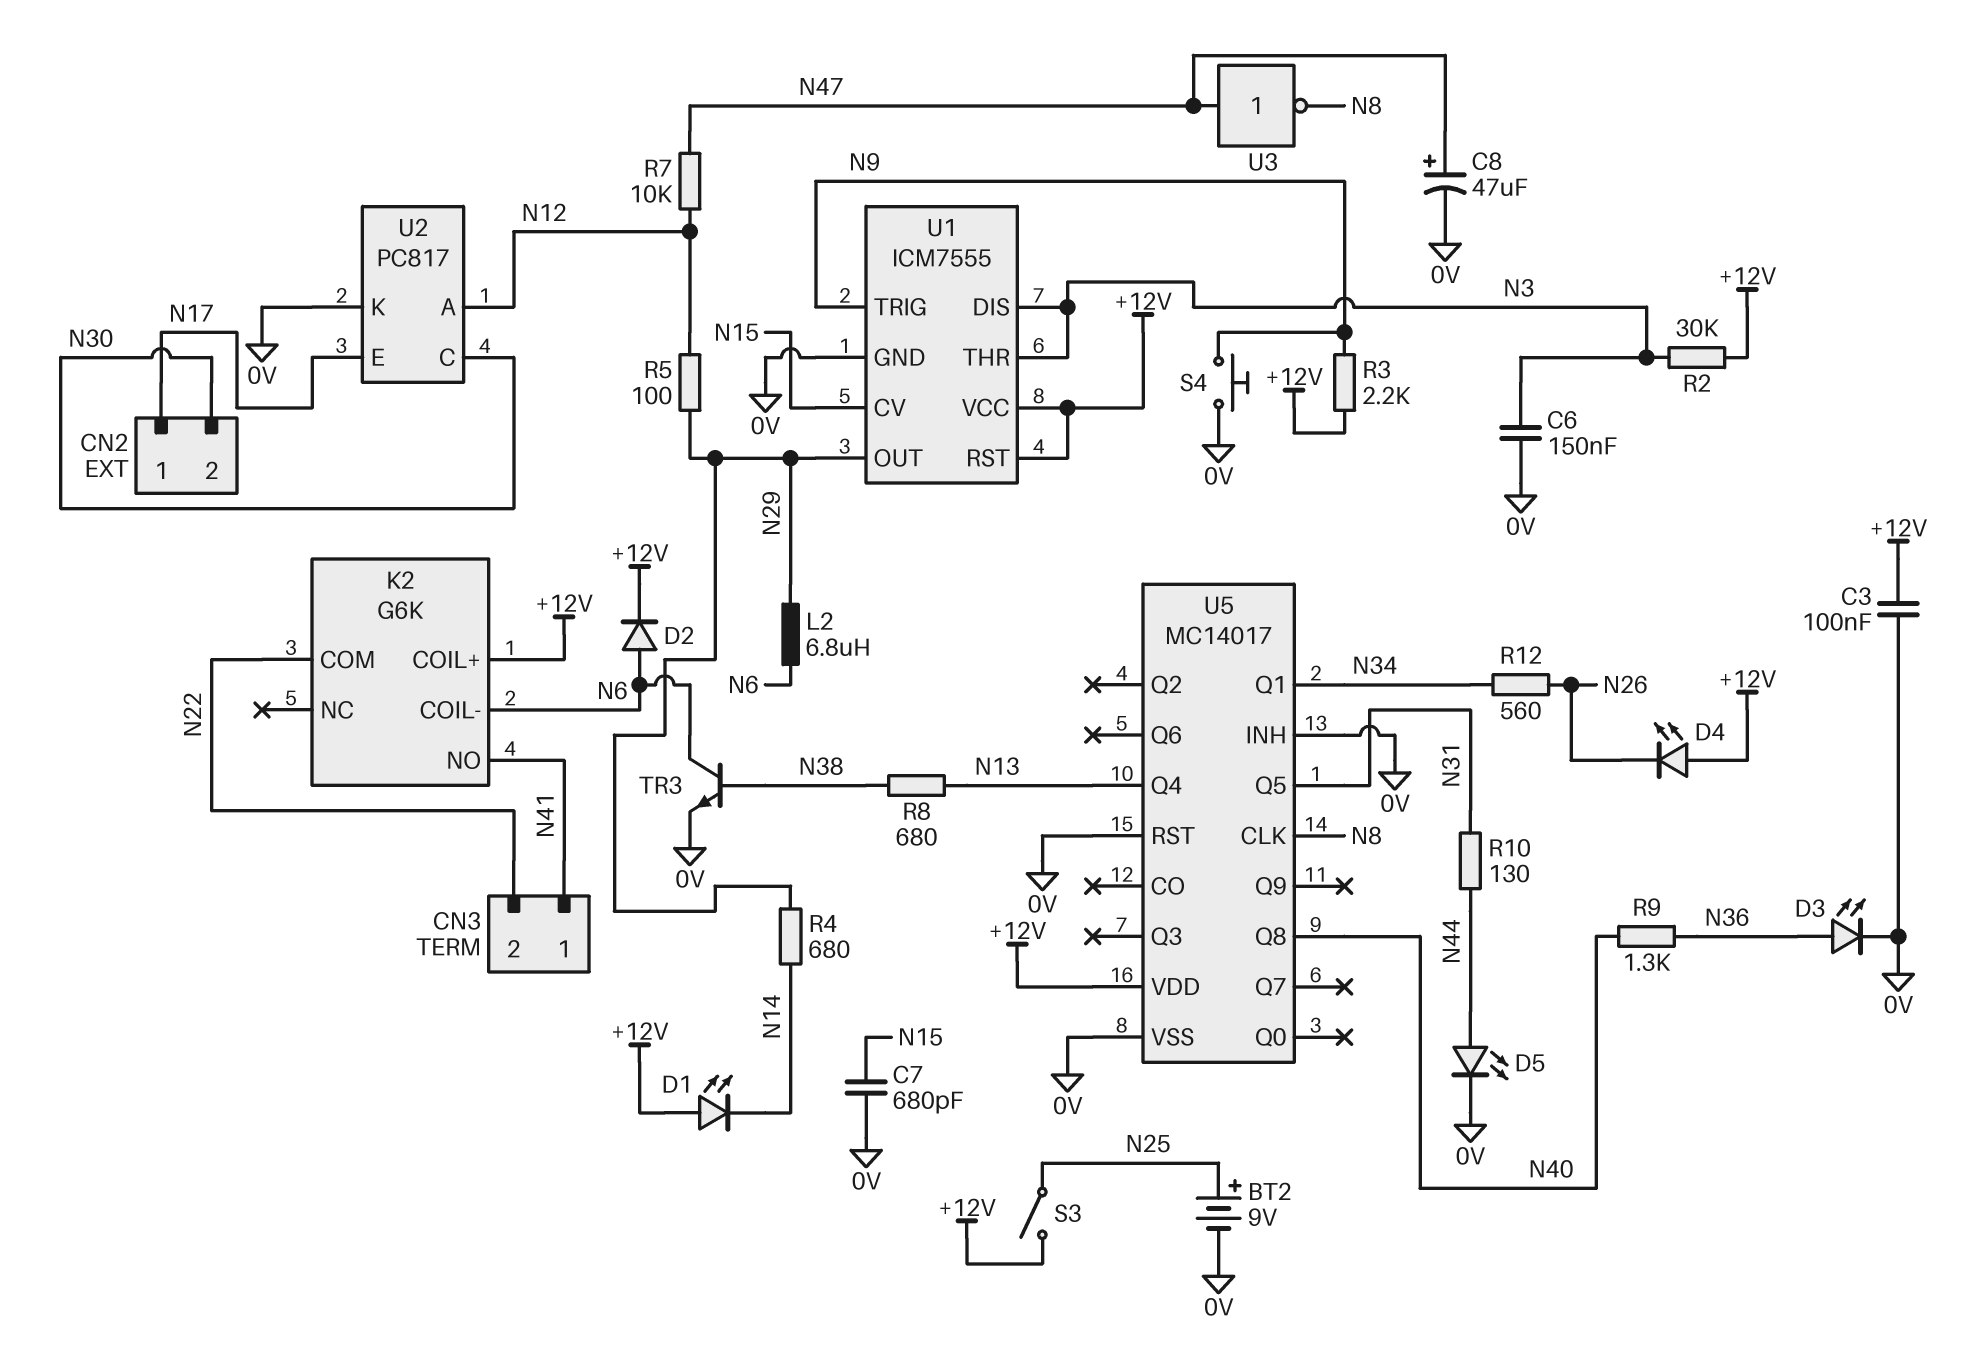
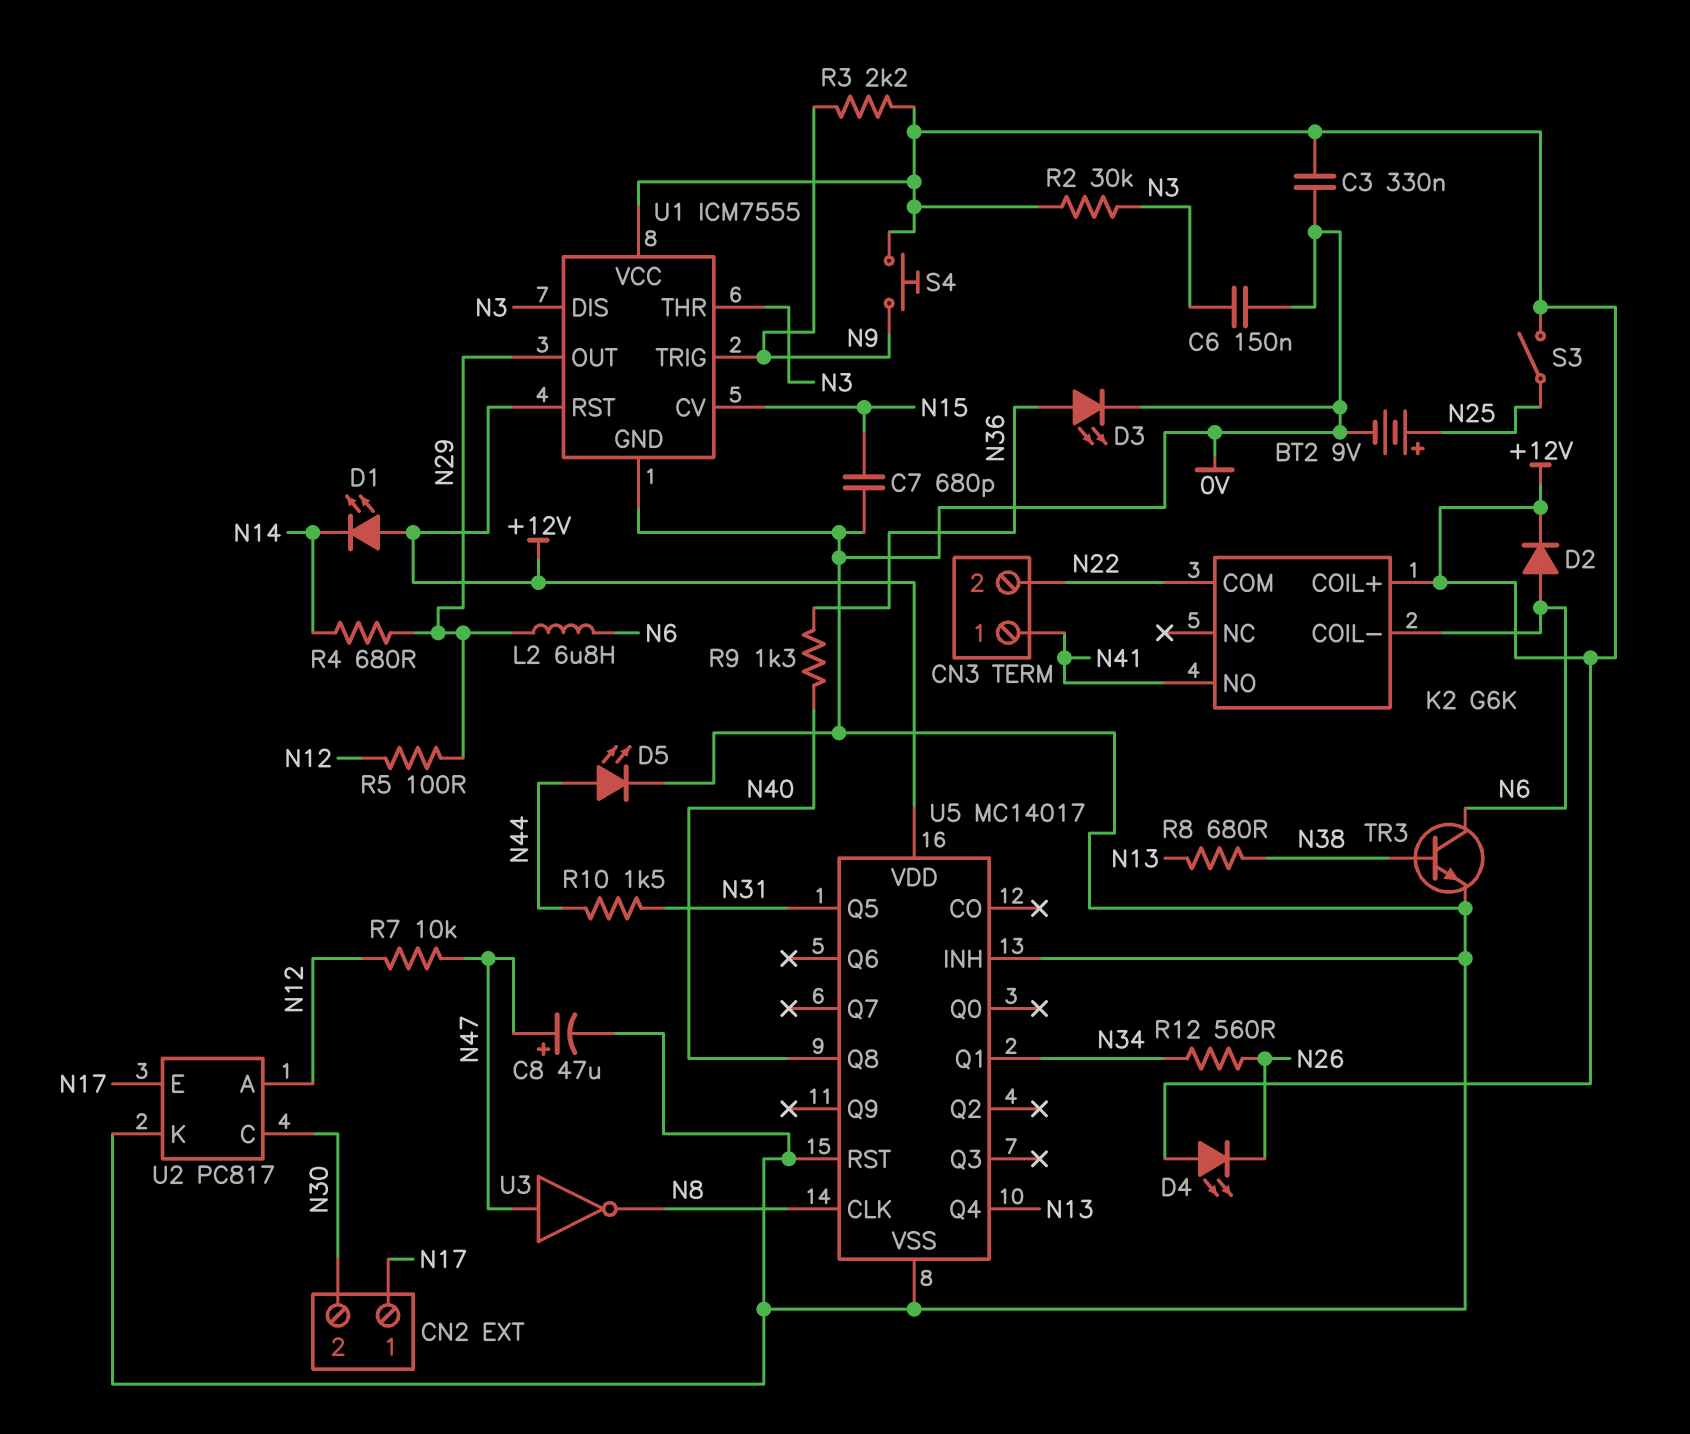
C3: 100nF (+12V, 0V) -> 330nF (+12V, 0V)
R10: 130 (N31, N44) -> 1.5k (N31, N44)
S4: button (0V, N9) -> button (+12V, N9)

